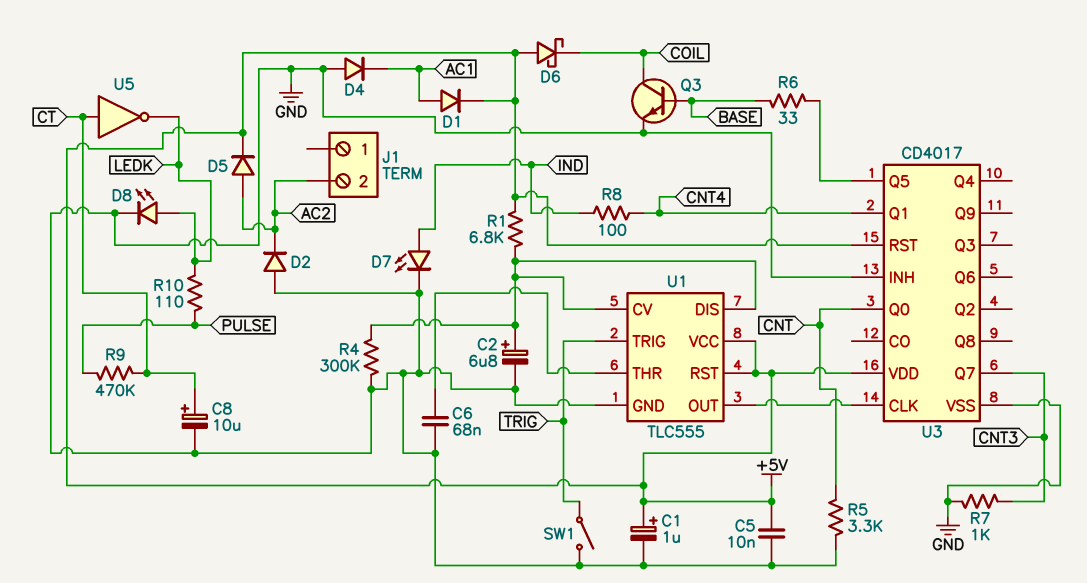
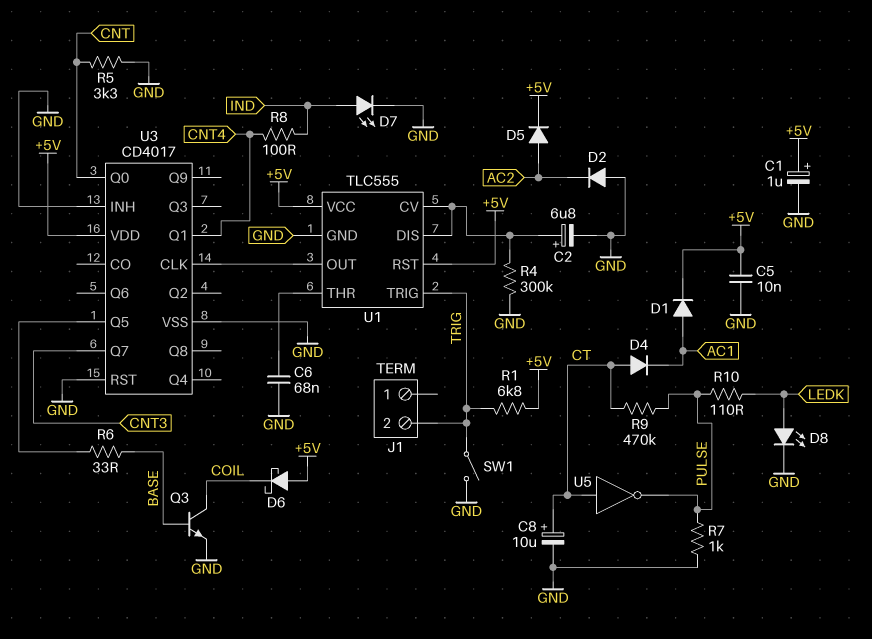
D4: diode (A GND, K AC1) -> diode (A CT, K AC1)
J1 pin 2: AC2 -> TRIG
R1: 6.8k (+5V, U1/CV) -> 6.8k (+5V, TRIG)
R7: 1k (CNT3, GND) -> 1k (GND, PULSE)
U3 pin RST: +5V -> GND
U5: NOT (in CT, out LEDK) -> NOT (in CT, out PULSE)

